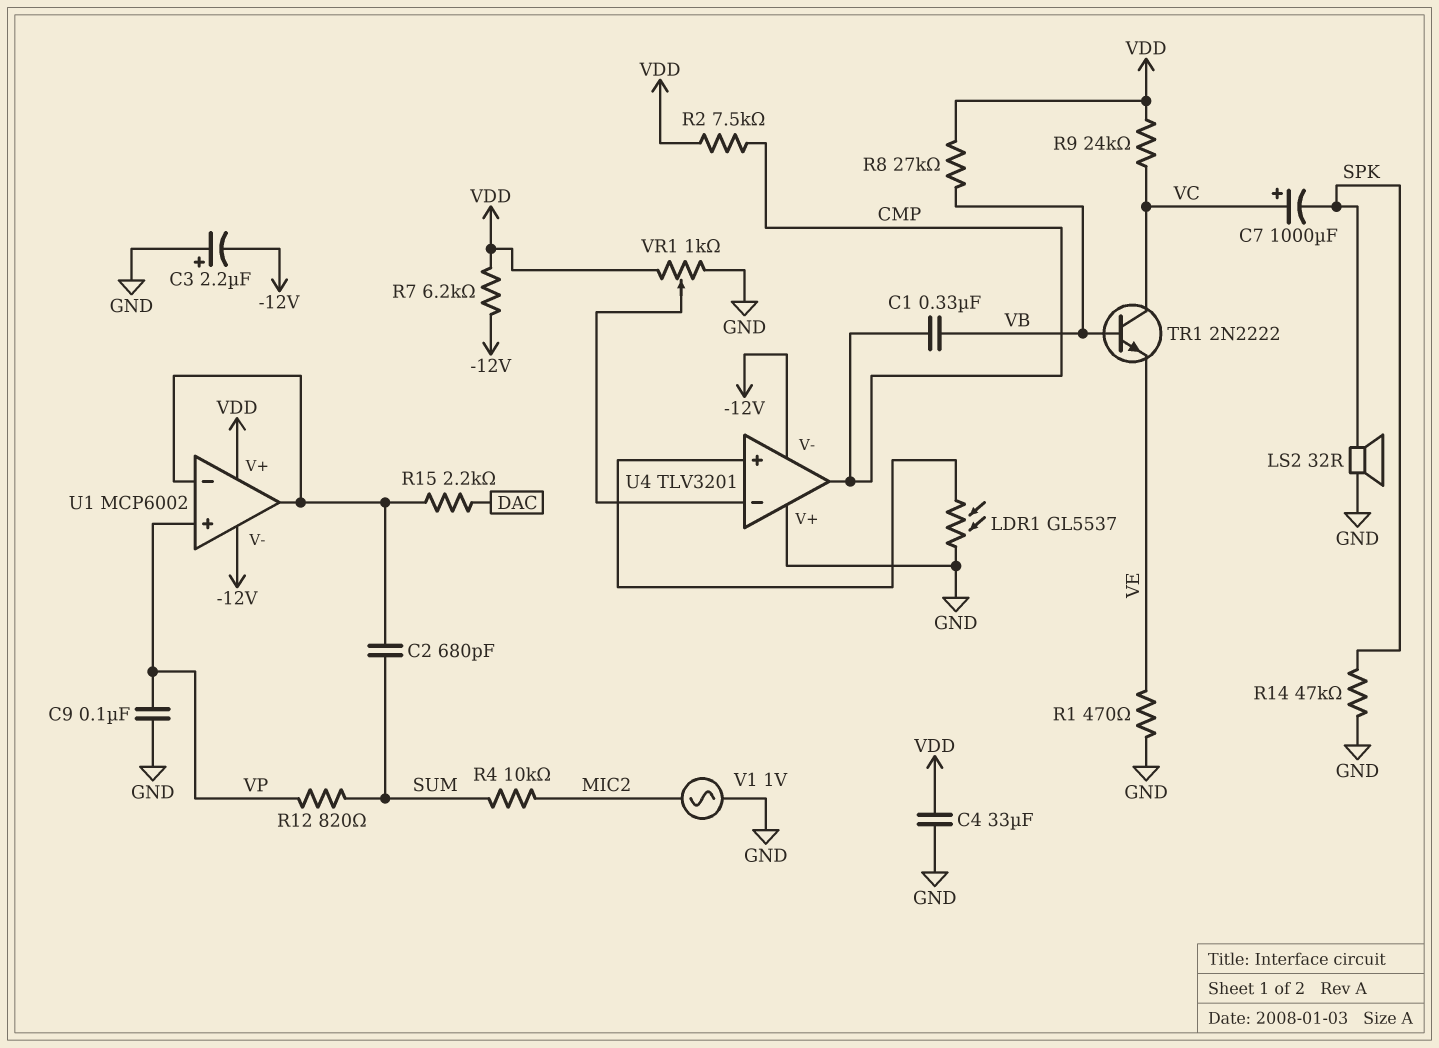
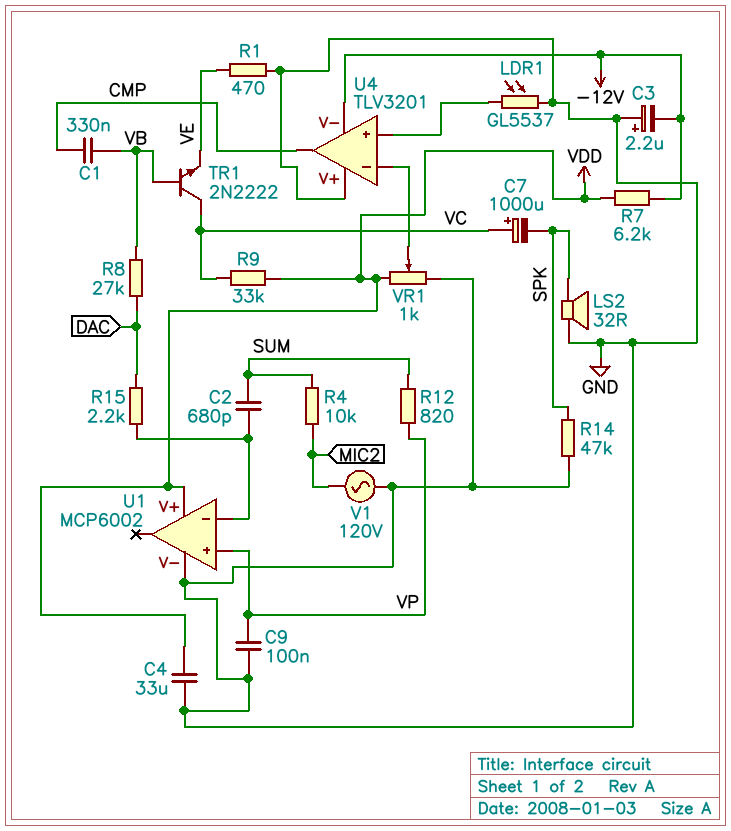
R2: 7.5k (CMP, VDD) -> none
R8: 27k (VB, VDD) -> 27k (DAC, VB)
R9: 24k (VC, VDD) -> 33k (VC, VDD)
U1 pin V-: -12V -> GND
U1 pin out: U1/in- -> none
V1: AC 1V (GND, MIC2) -> AC 120V (GND, MIC2)

